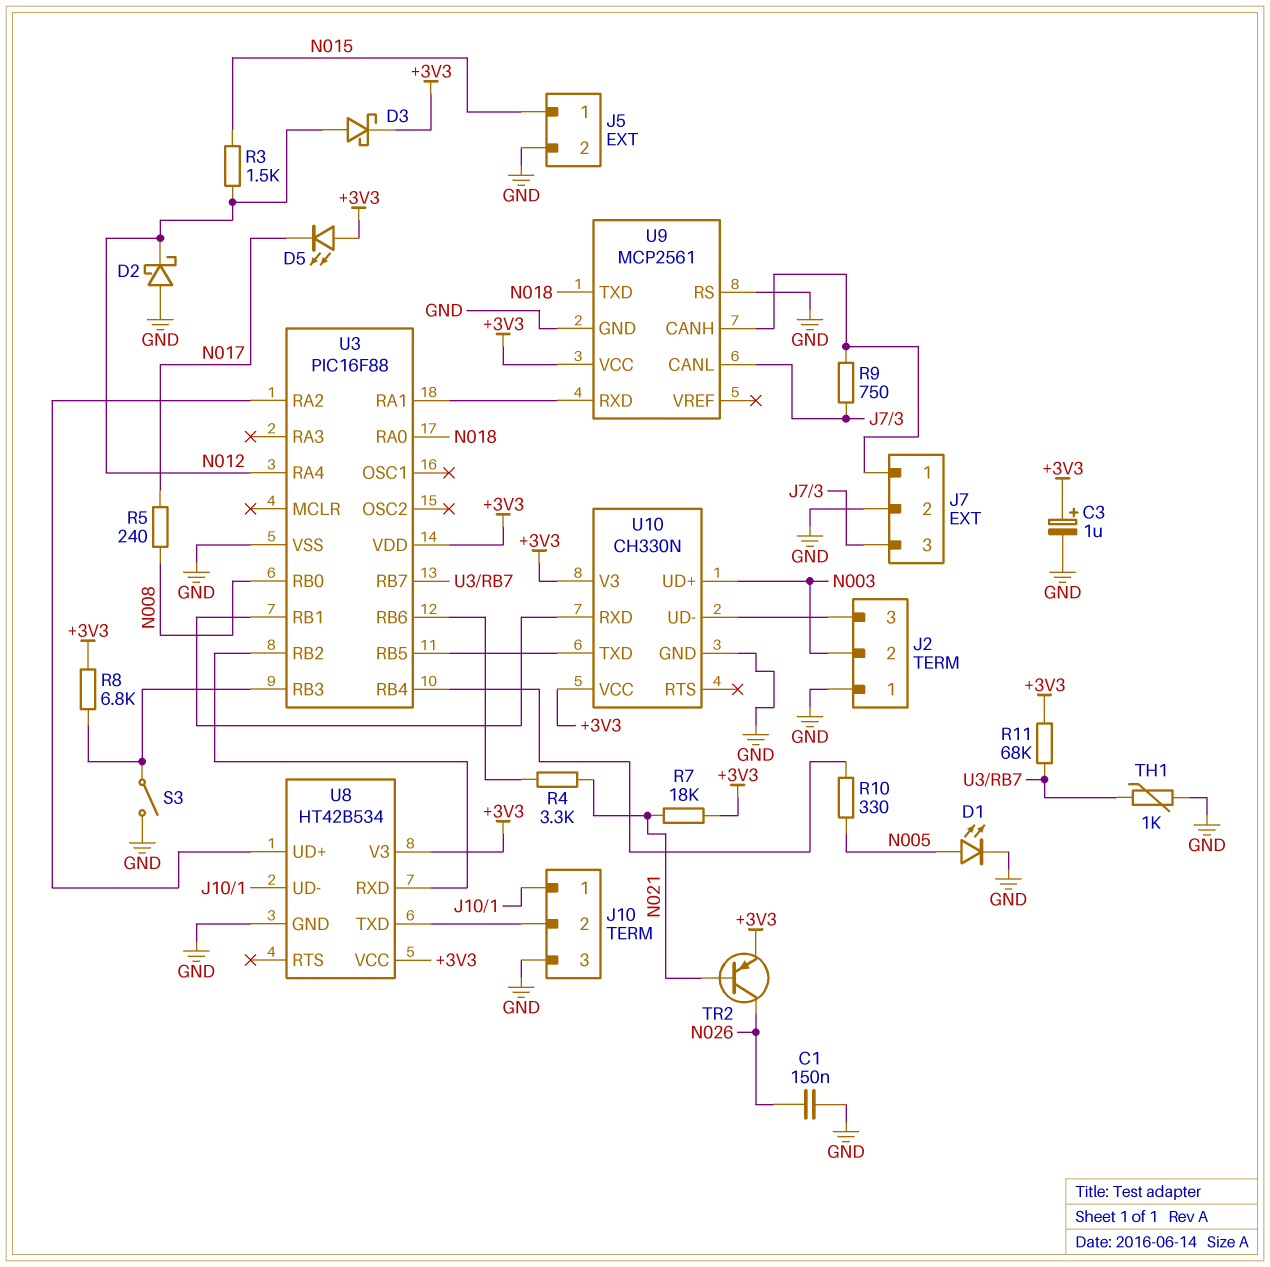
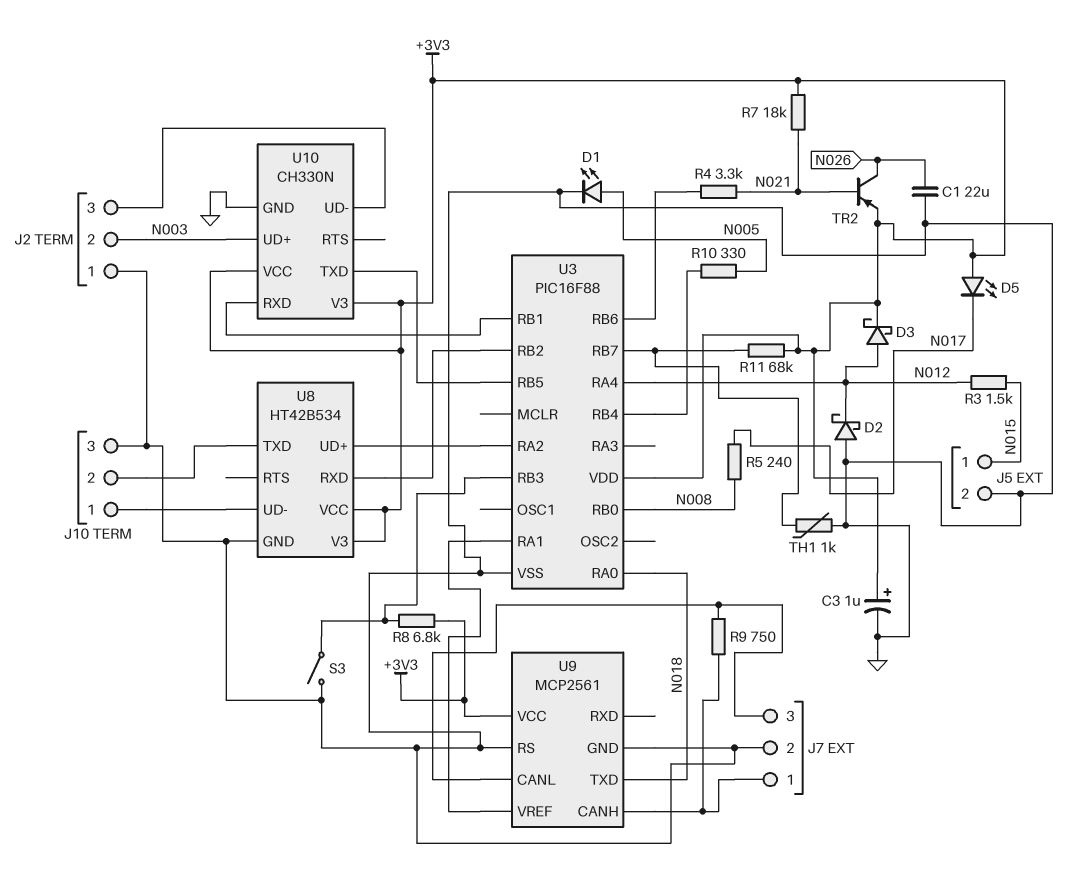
C1: 150nF (GND, N026) -> 22uF (GND, N026)
U9 pin RXD: U3/RA1 -> none
U9 pin VREF: none -> U3/RA1

